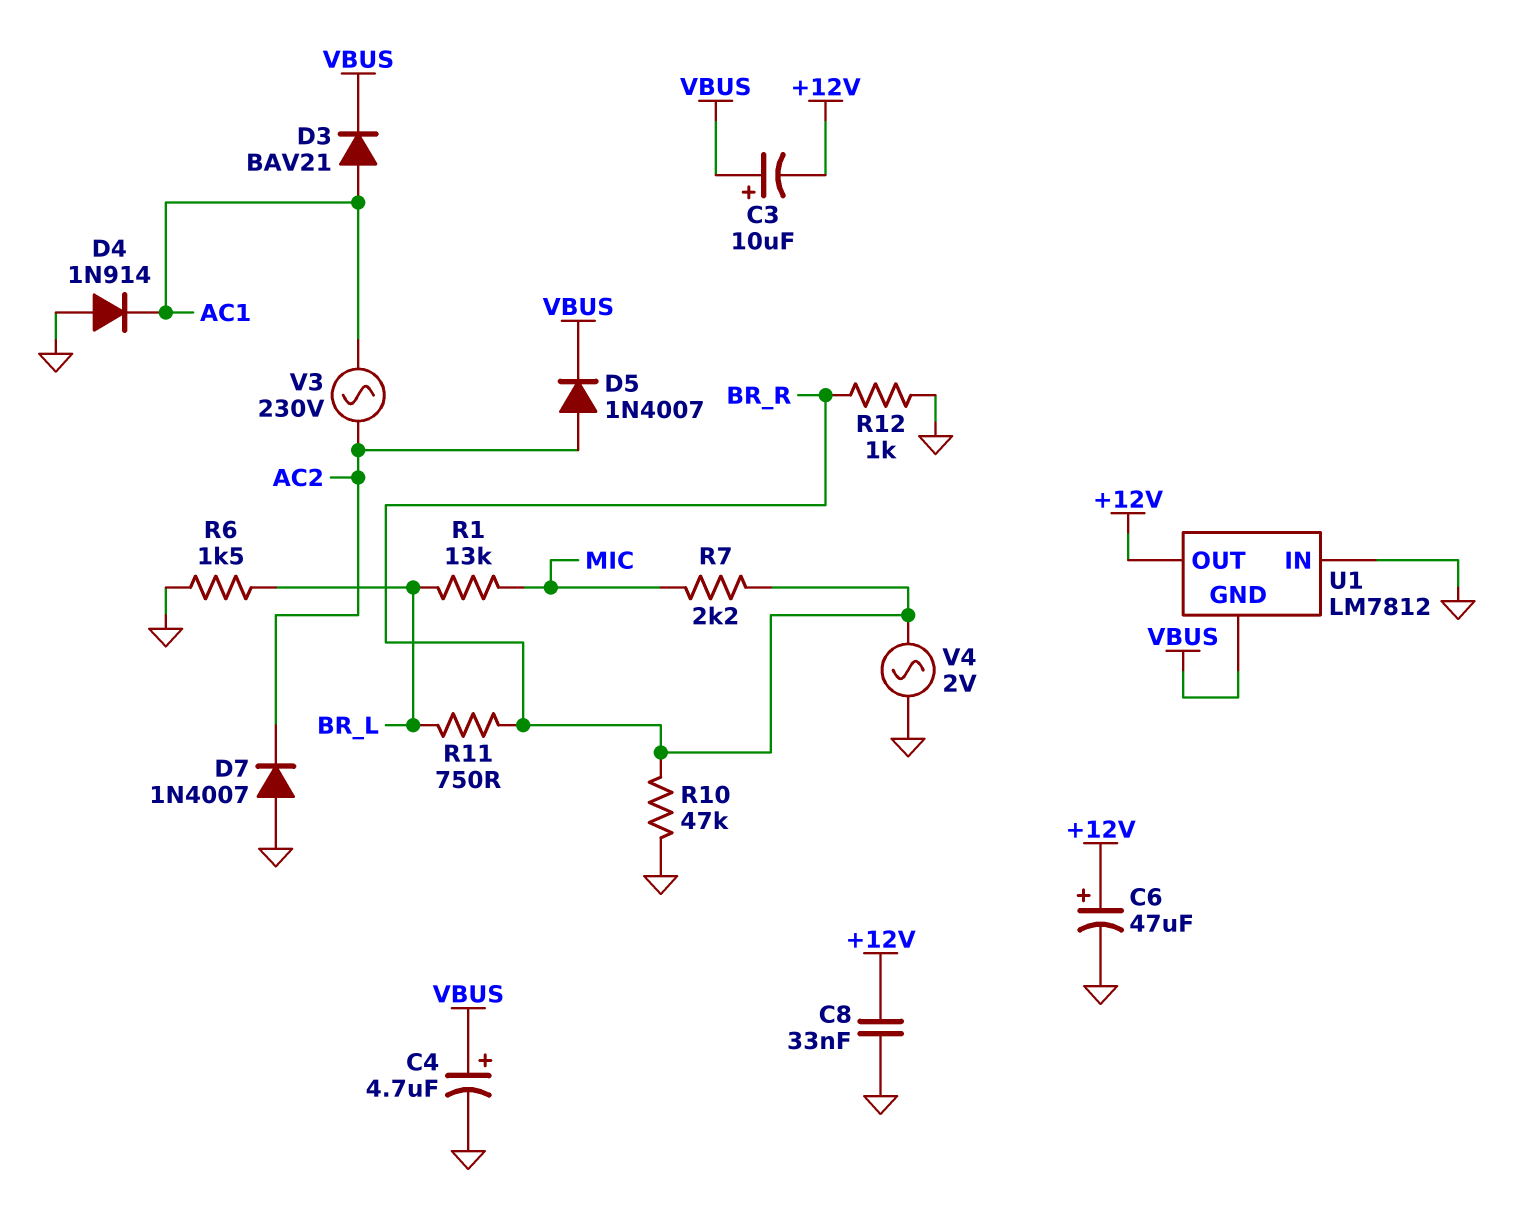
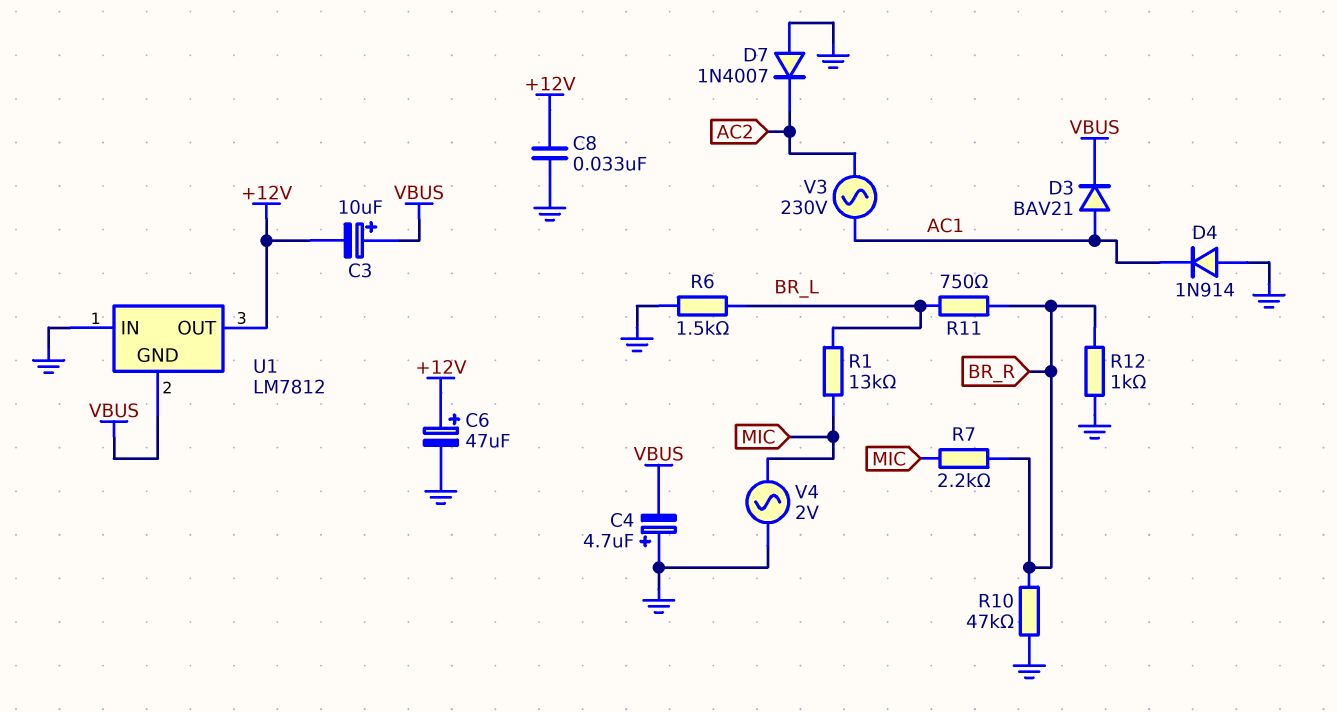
C4: 4.7uF (plus VBUS, minus GND) -> 4.7uF (plus GND, minus VBUS)
D5: diode 1N4007 (A AC2, K VBUS) -> none
V4: AC 2V (BR_R, GND) -> AC 2V (GND, MIC)

